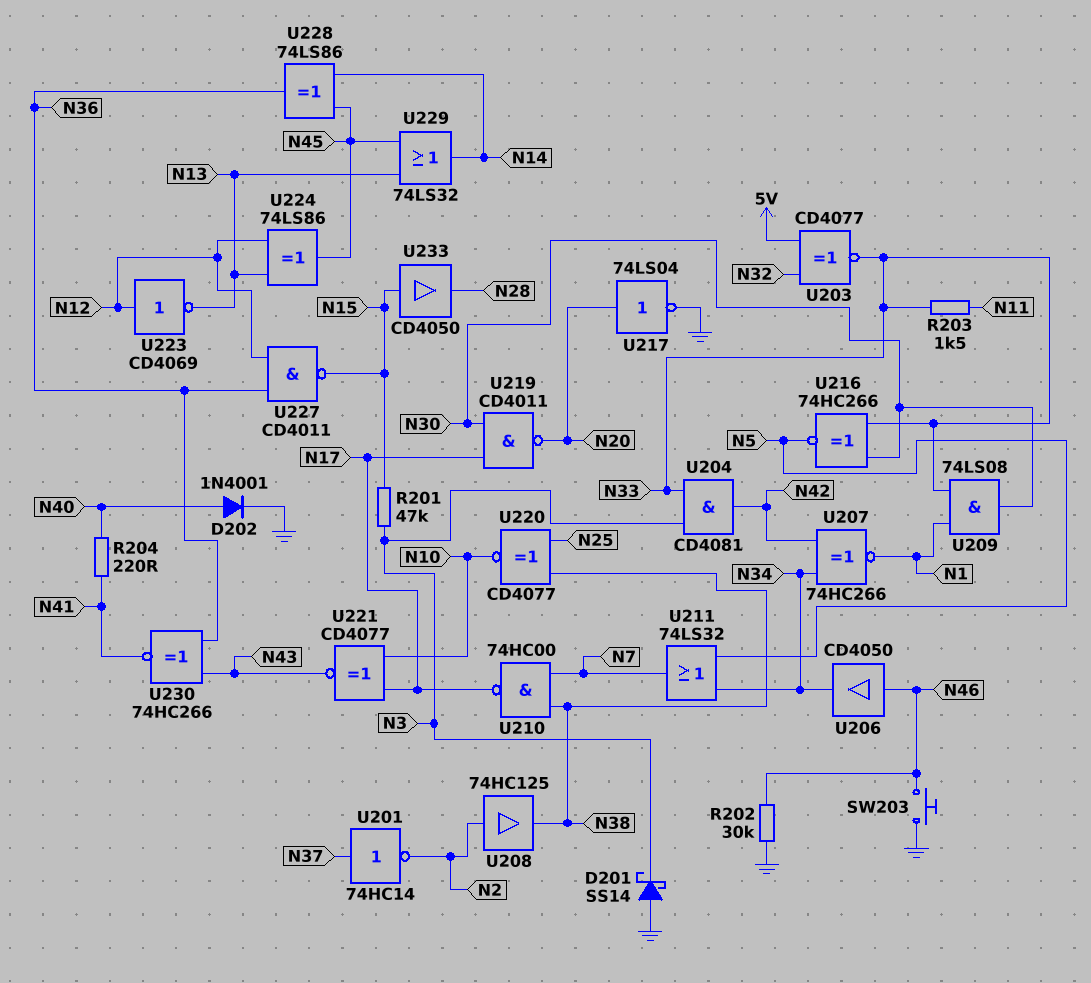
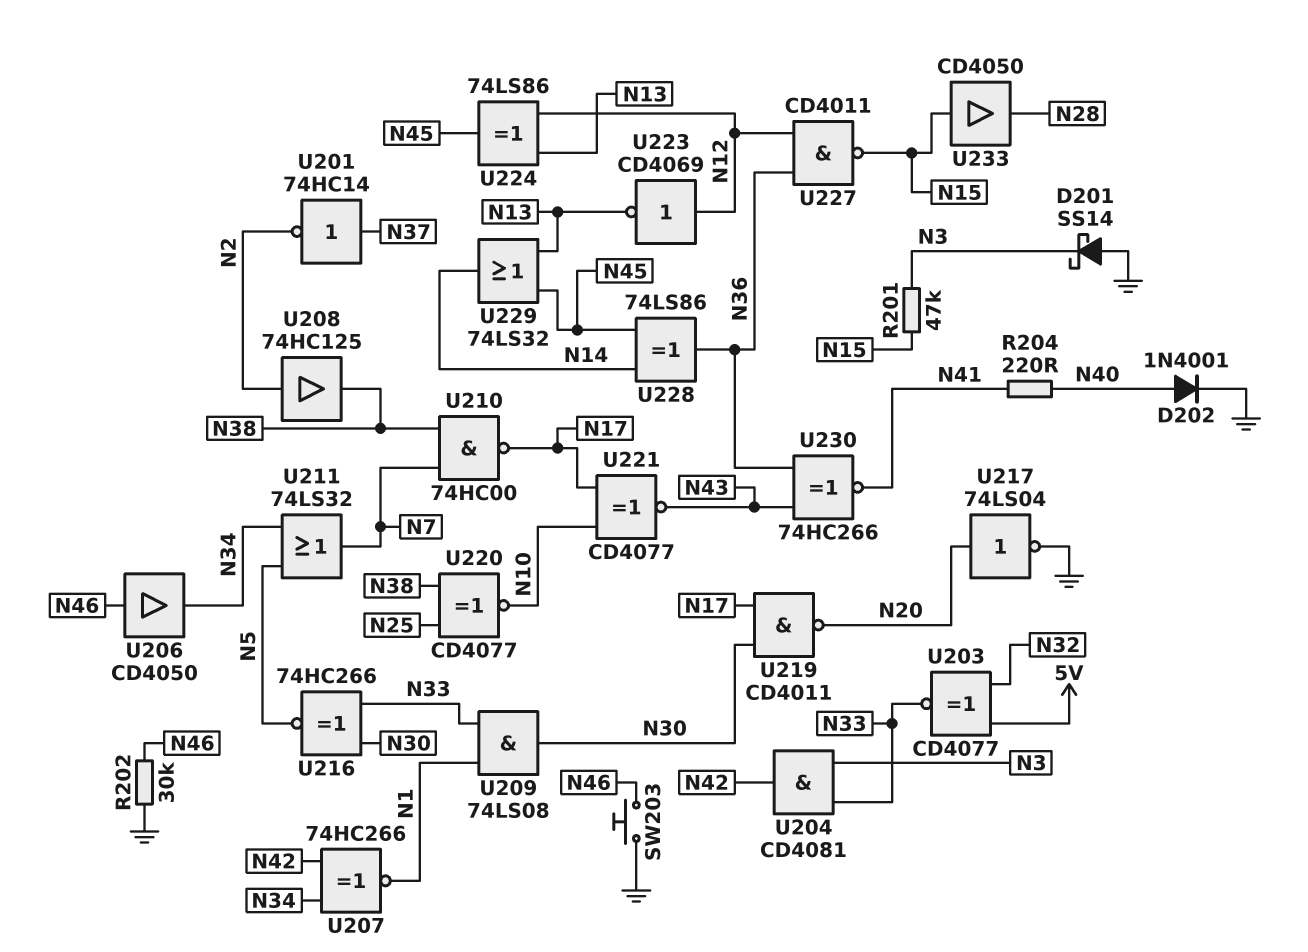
R203: 1.5k (N11, N33) -> none

